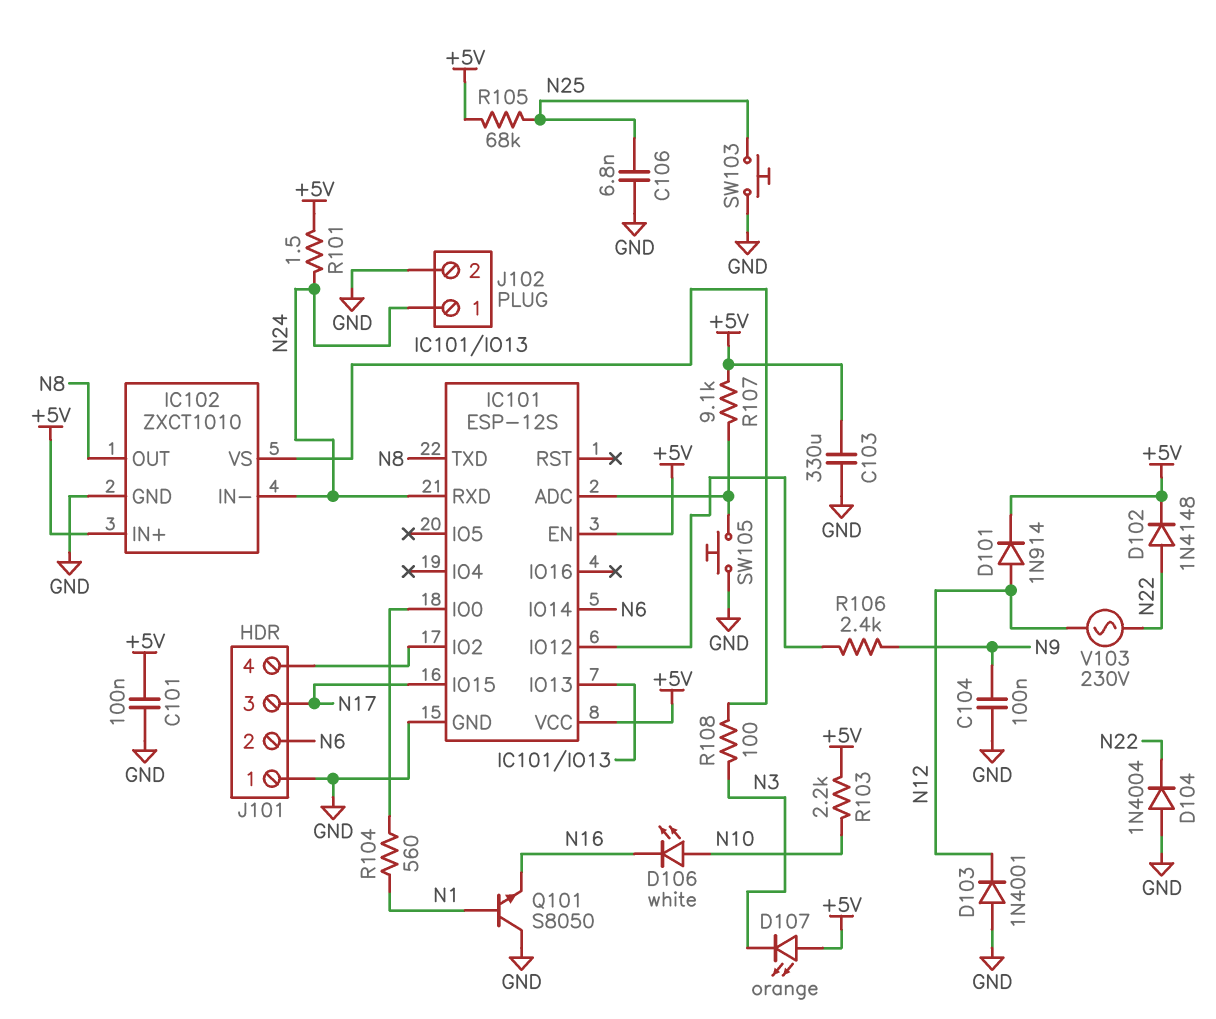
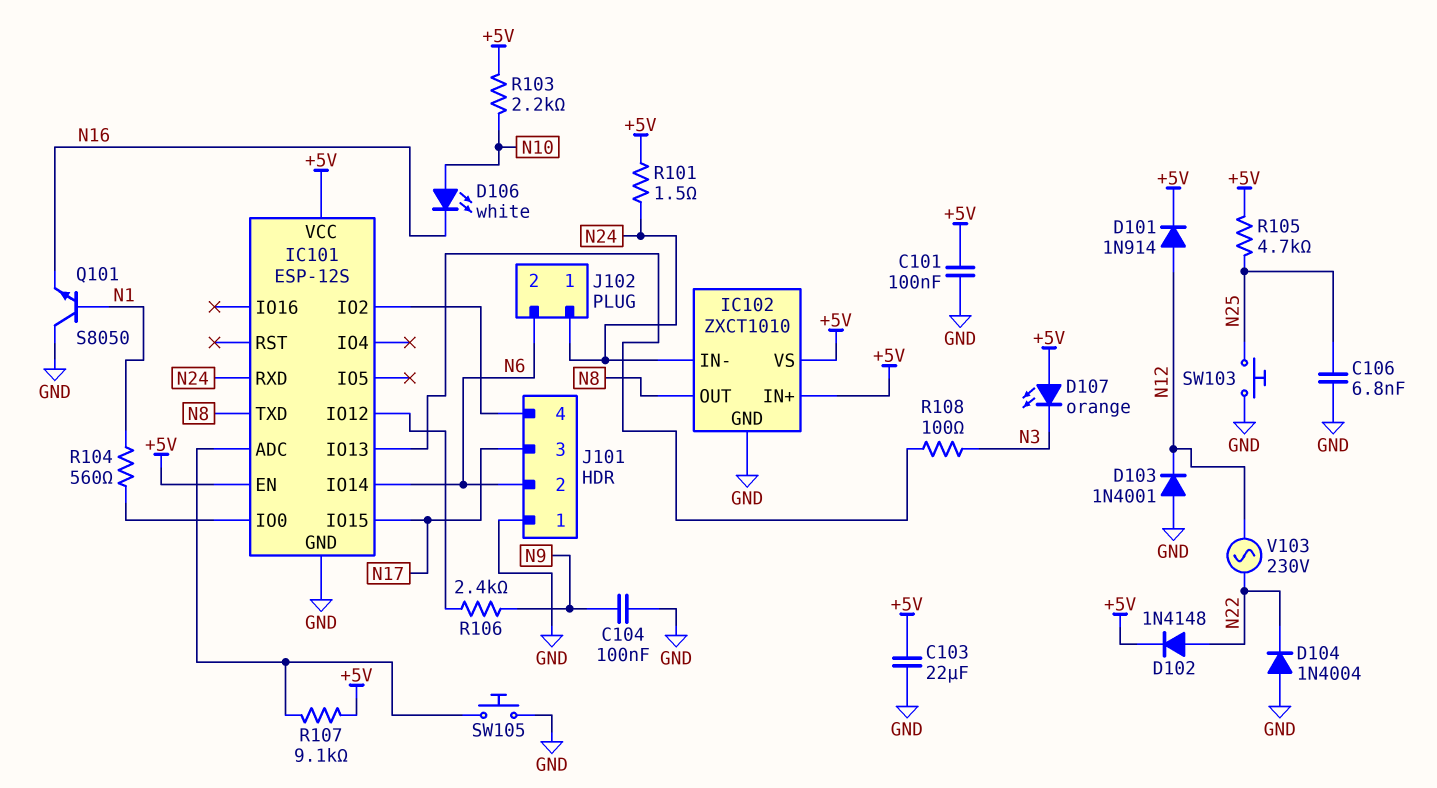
C103: 330uF (+5V, GND) -> 22uF (+5V, GND)
IC102 pin VS: IC101/IO13 -> +5V
J102 pin 2: GND -> N6
R105: 68k (+5V, N25) -> 4.7k (+5V, N25)

